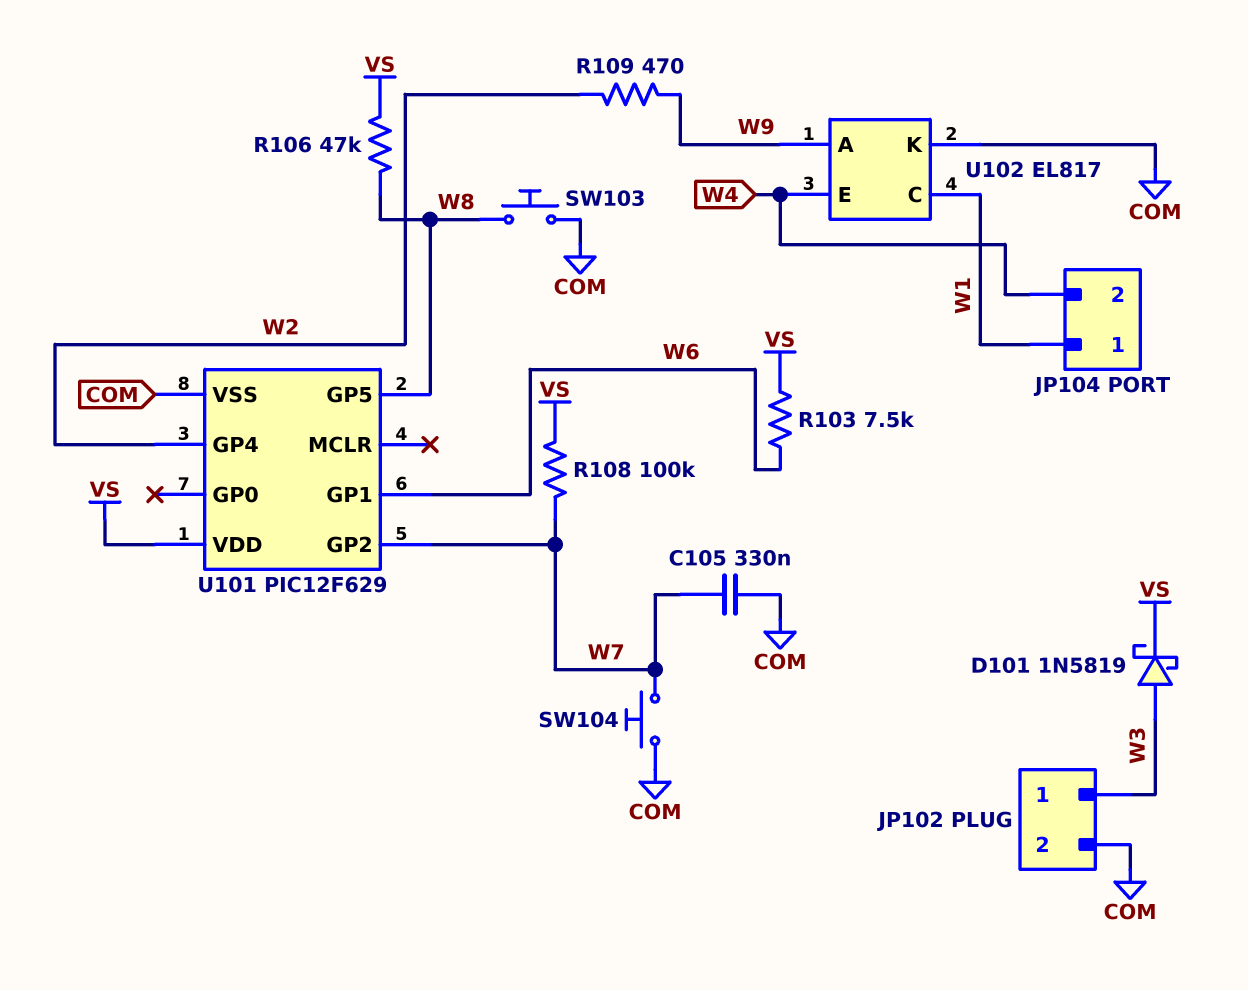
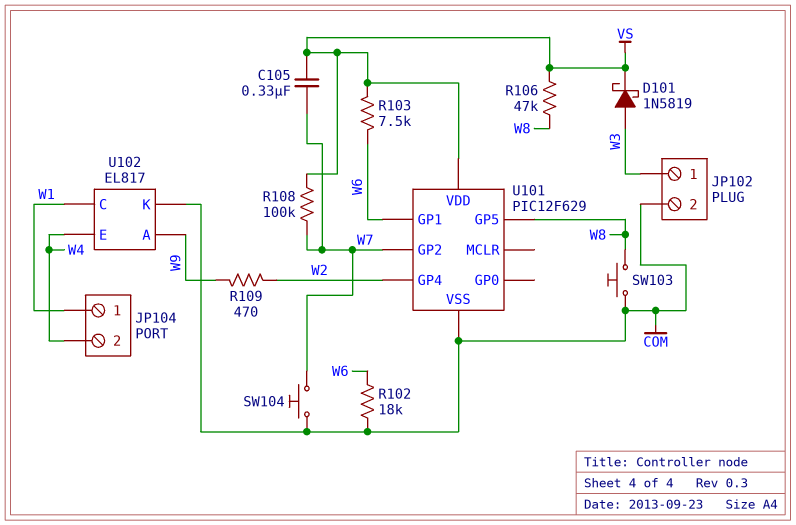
C105: 330nF (COM, W7) -> 330nF (VS, W7)
R102: none -> 18k (COM, W6)

